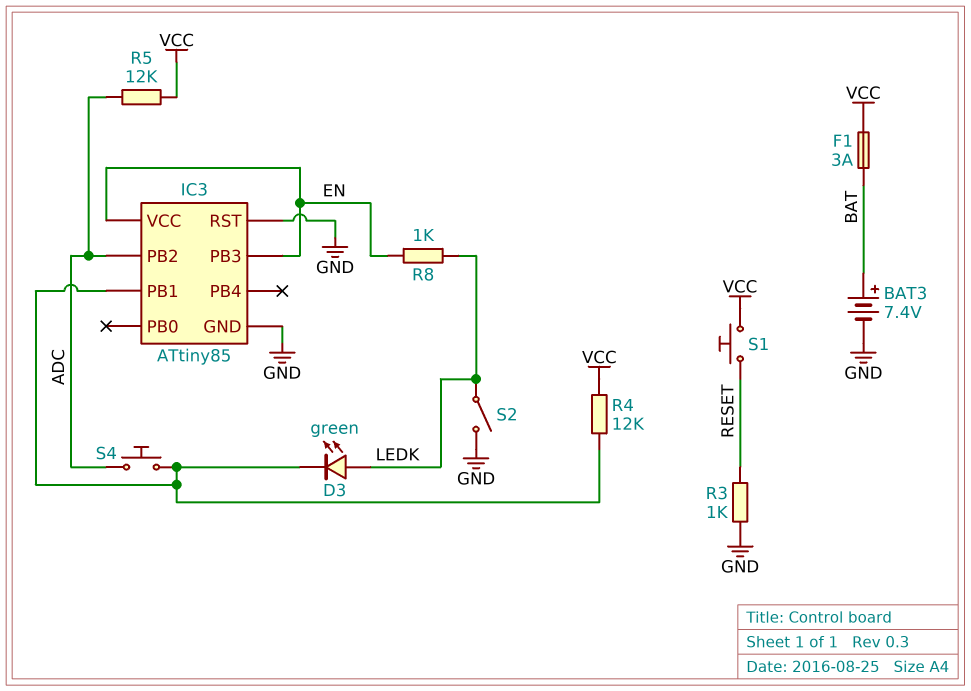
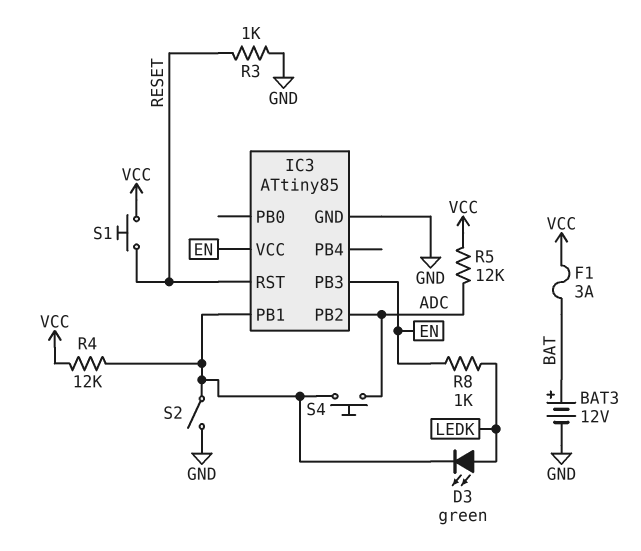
BAT3: 7.4V (plus BAT, minus GND) -> 12V (plus BAT, minus GND)
IC3 pin RST: GND -> RESET
S2: switch (GND, LEDK) -> switch (GND, IC3/PB1)

